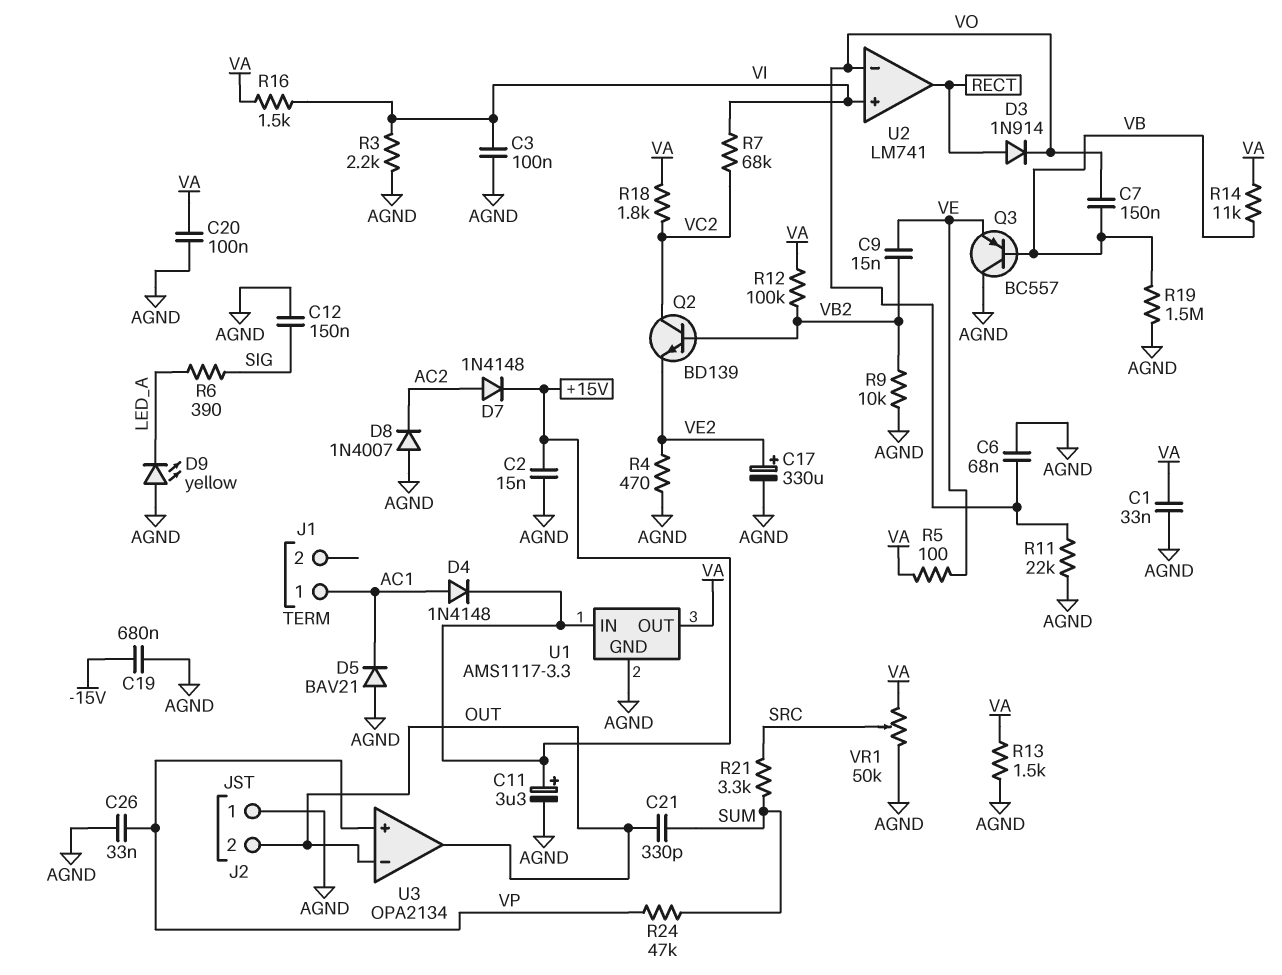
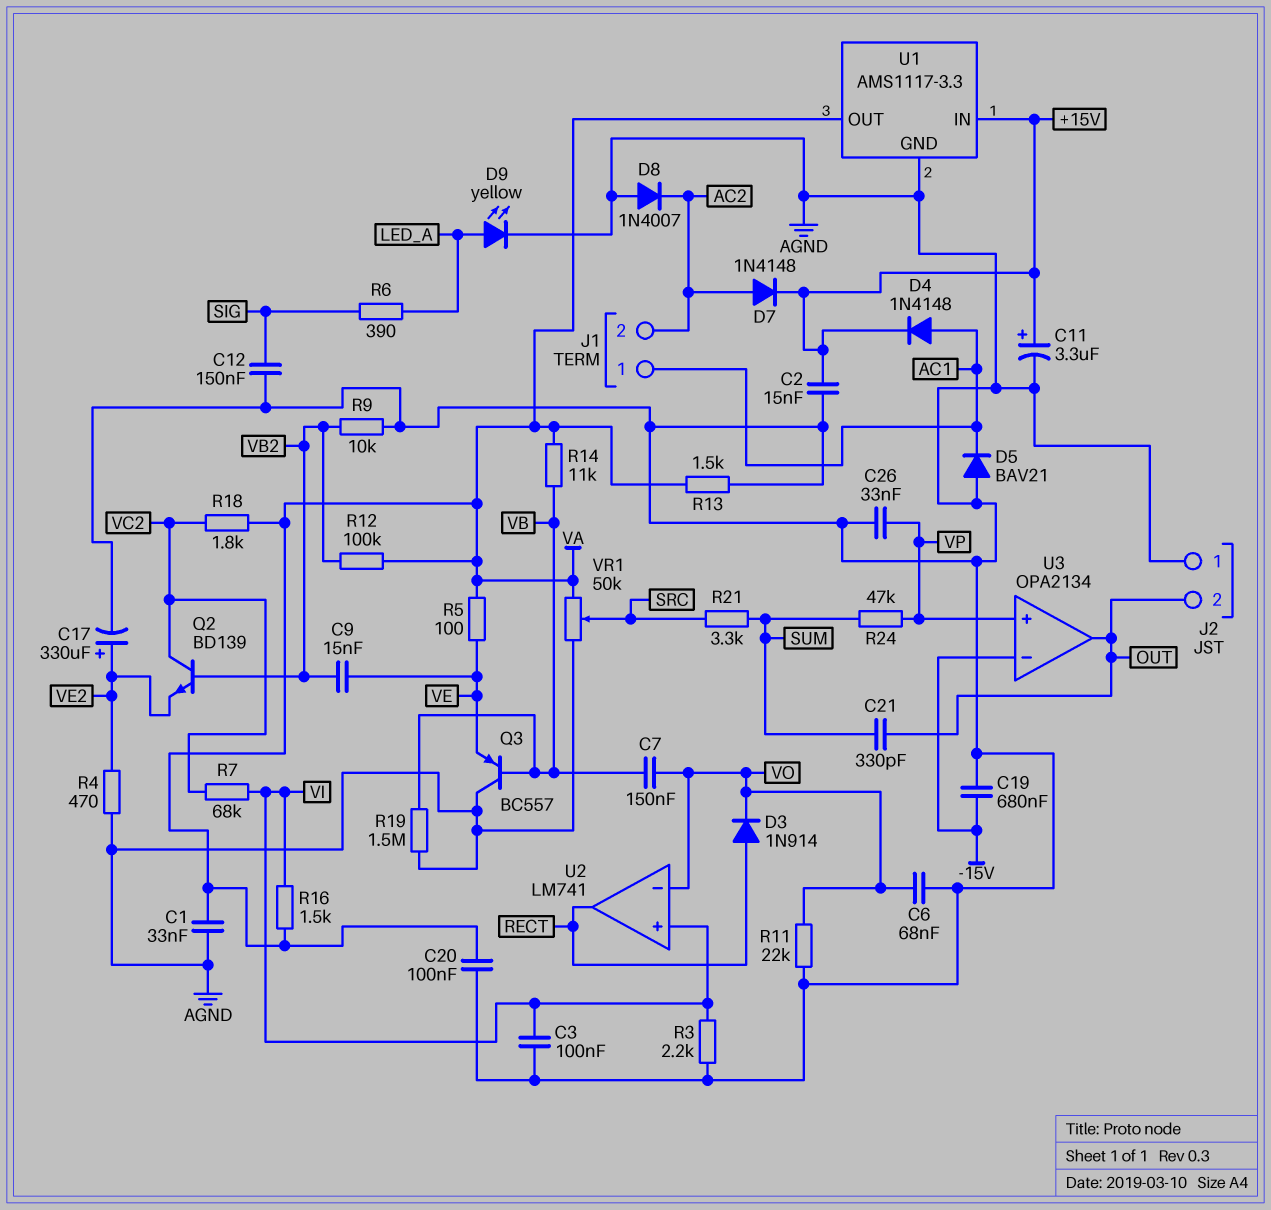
D9: LED yellow (A AGND, K LED_A) -> LED yellow (A LED_A, K AGND)
J1 pin 2: none -> AC2
U3 pin in-: OUT -> -15V

